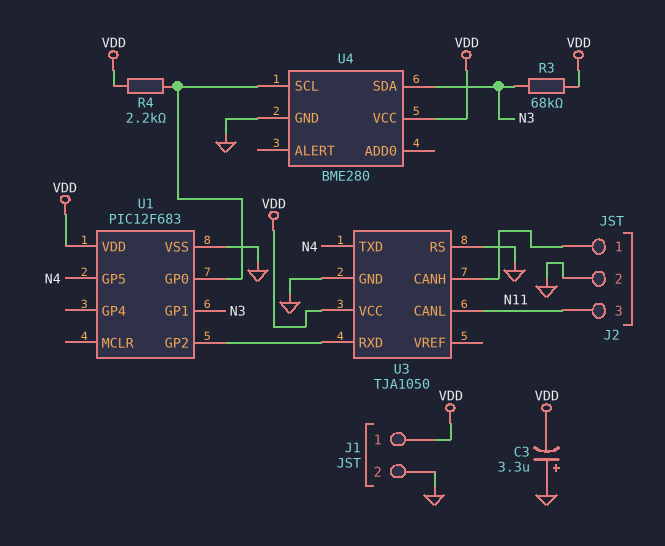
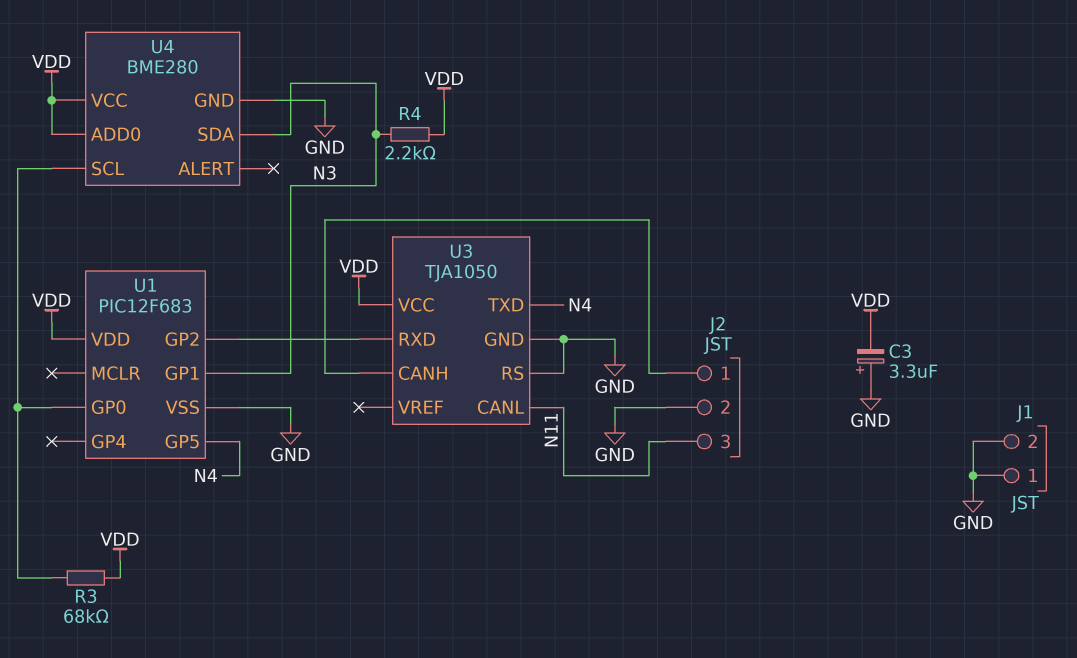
J1 pin 1: VDD -> GND
R3: 68k (N3, VDD) -> 68k (U1/GP0, VDD)
R4: 2.2k (U1/GP0, VDD) -> 2.2k (N3, VDD)
U4 pin ADD0: none -> VDD

